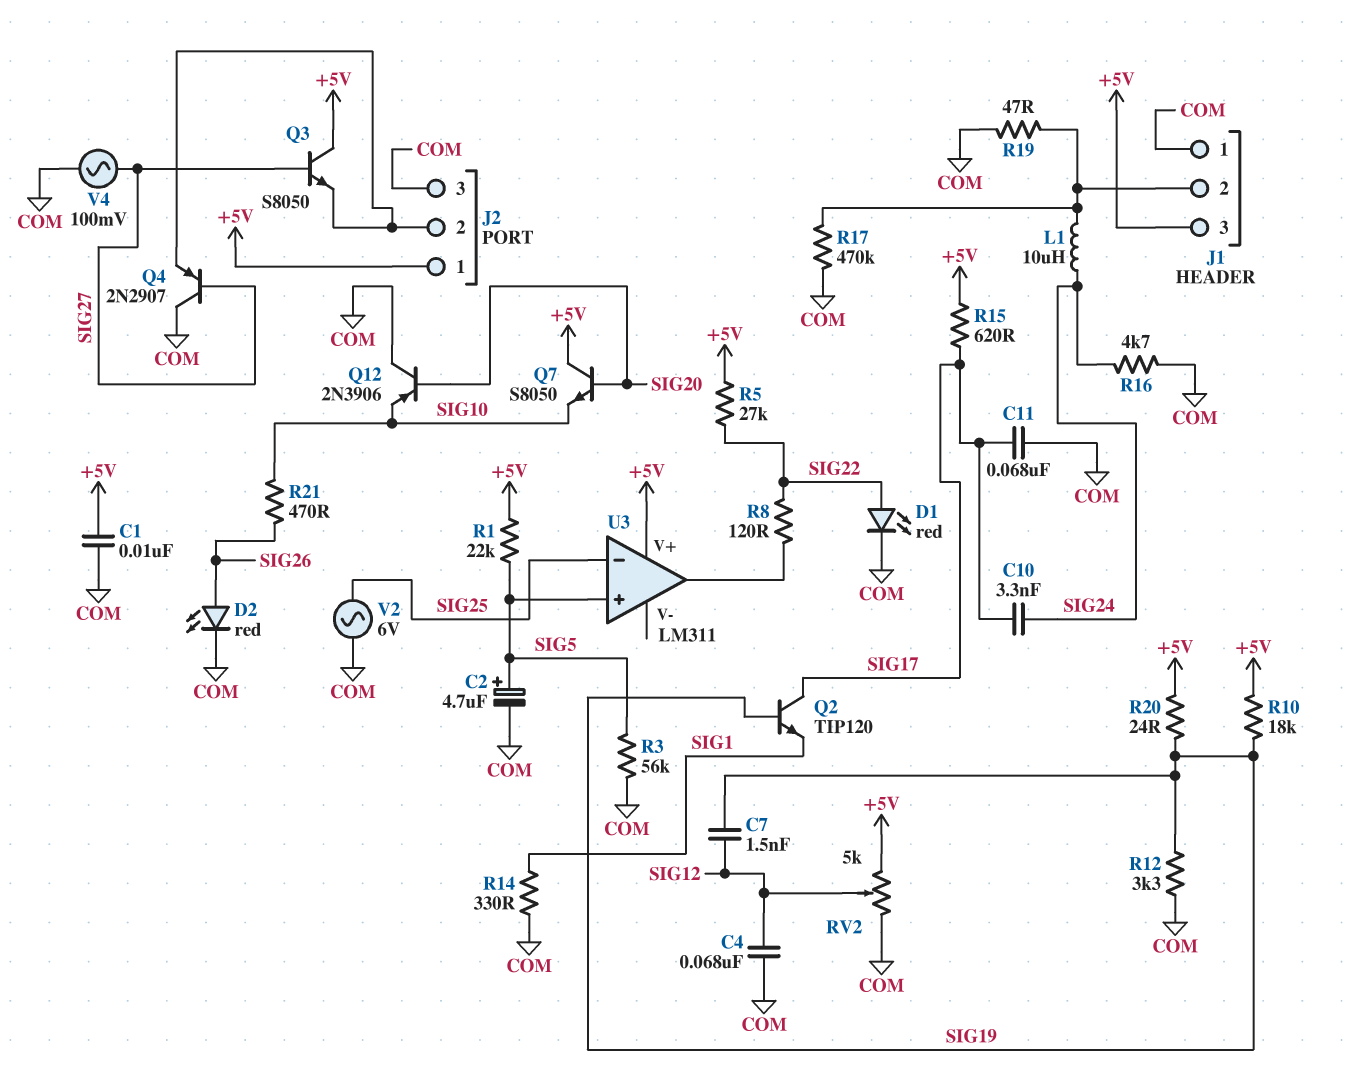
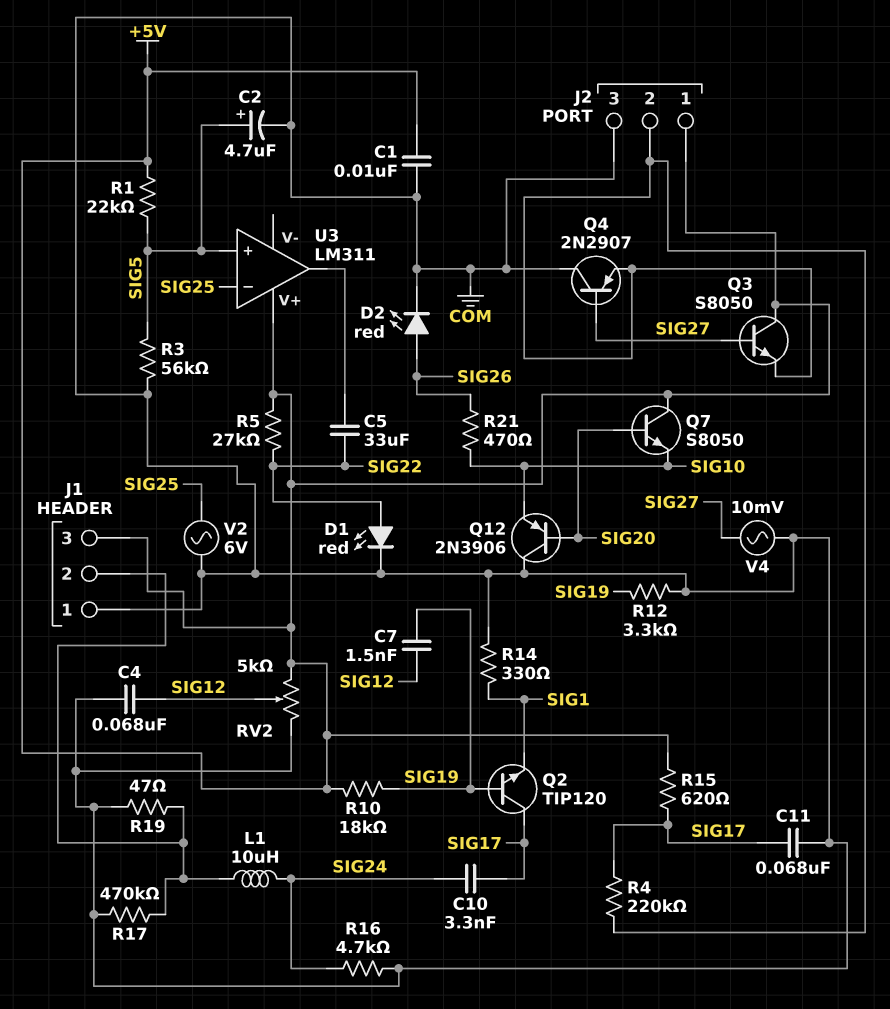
C5: none -> 33uF (SIG22, U3/out)
R4: none -> 220k (J2/2, SIG17)
R8: 120 (SIG22, U3/out) -> none
R20: 24 (+5V, SIG19) -> none
V4: AC 100mV (COM, SIG27) -> AC 10mV (COM, SIG27)

